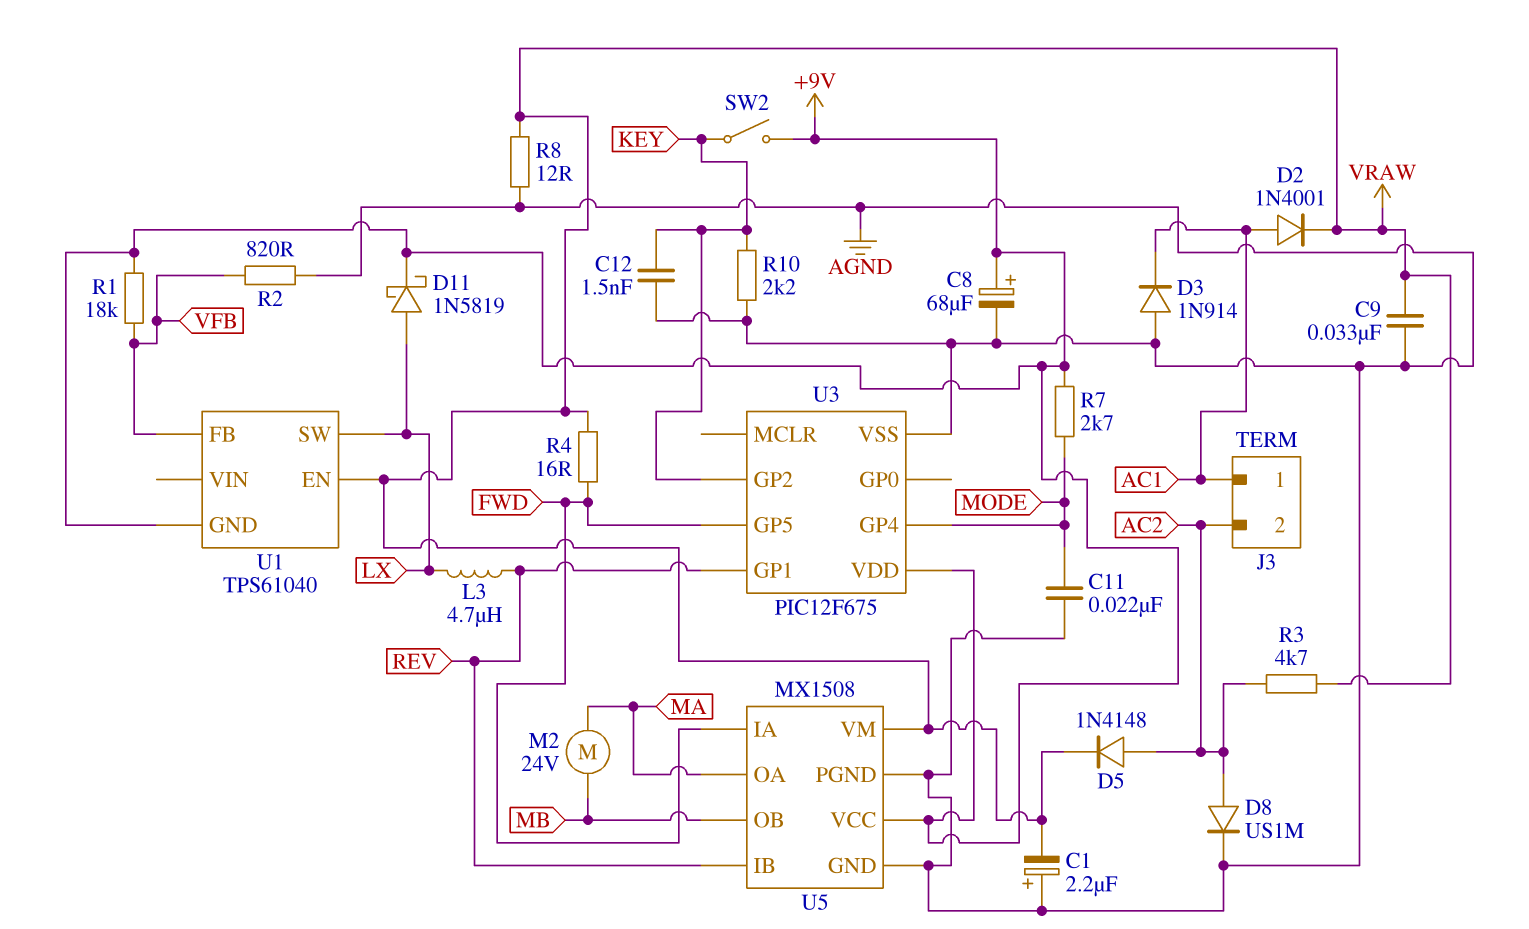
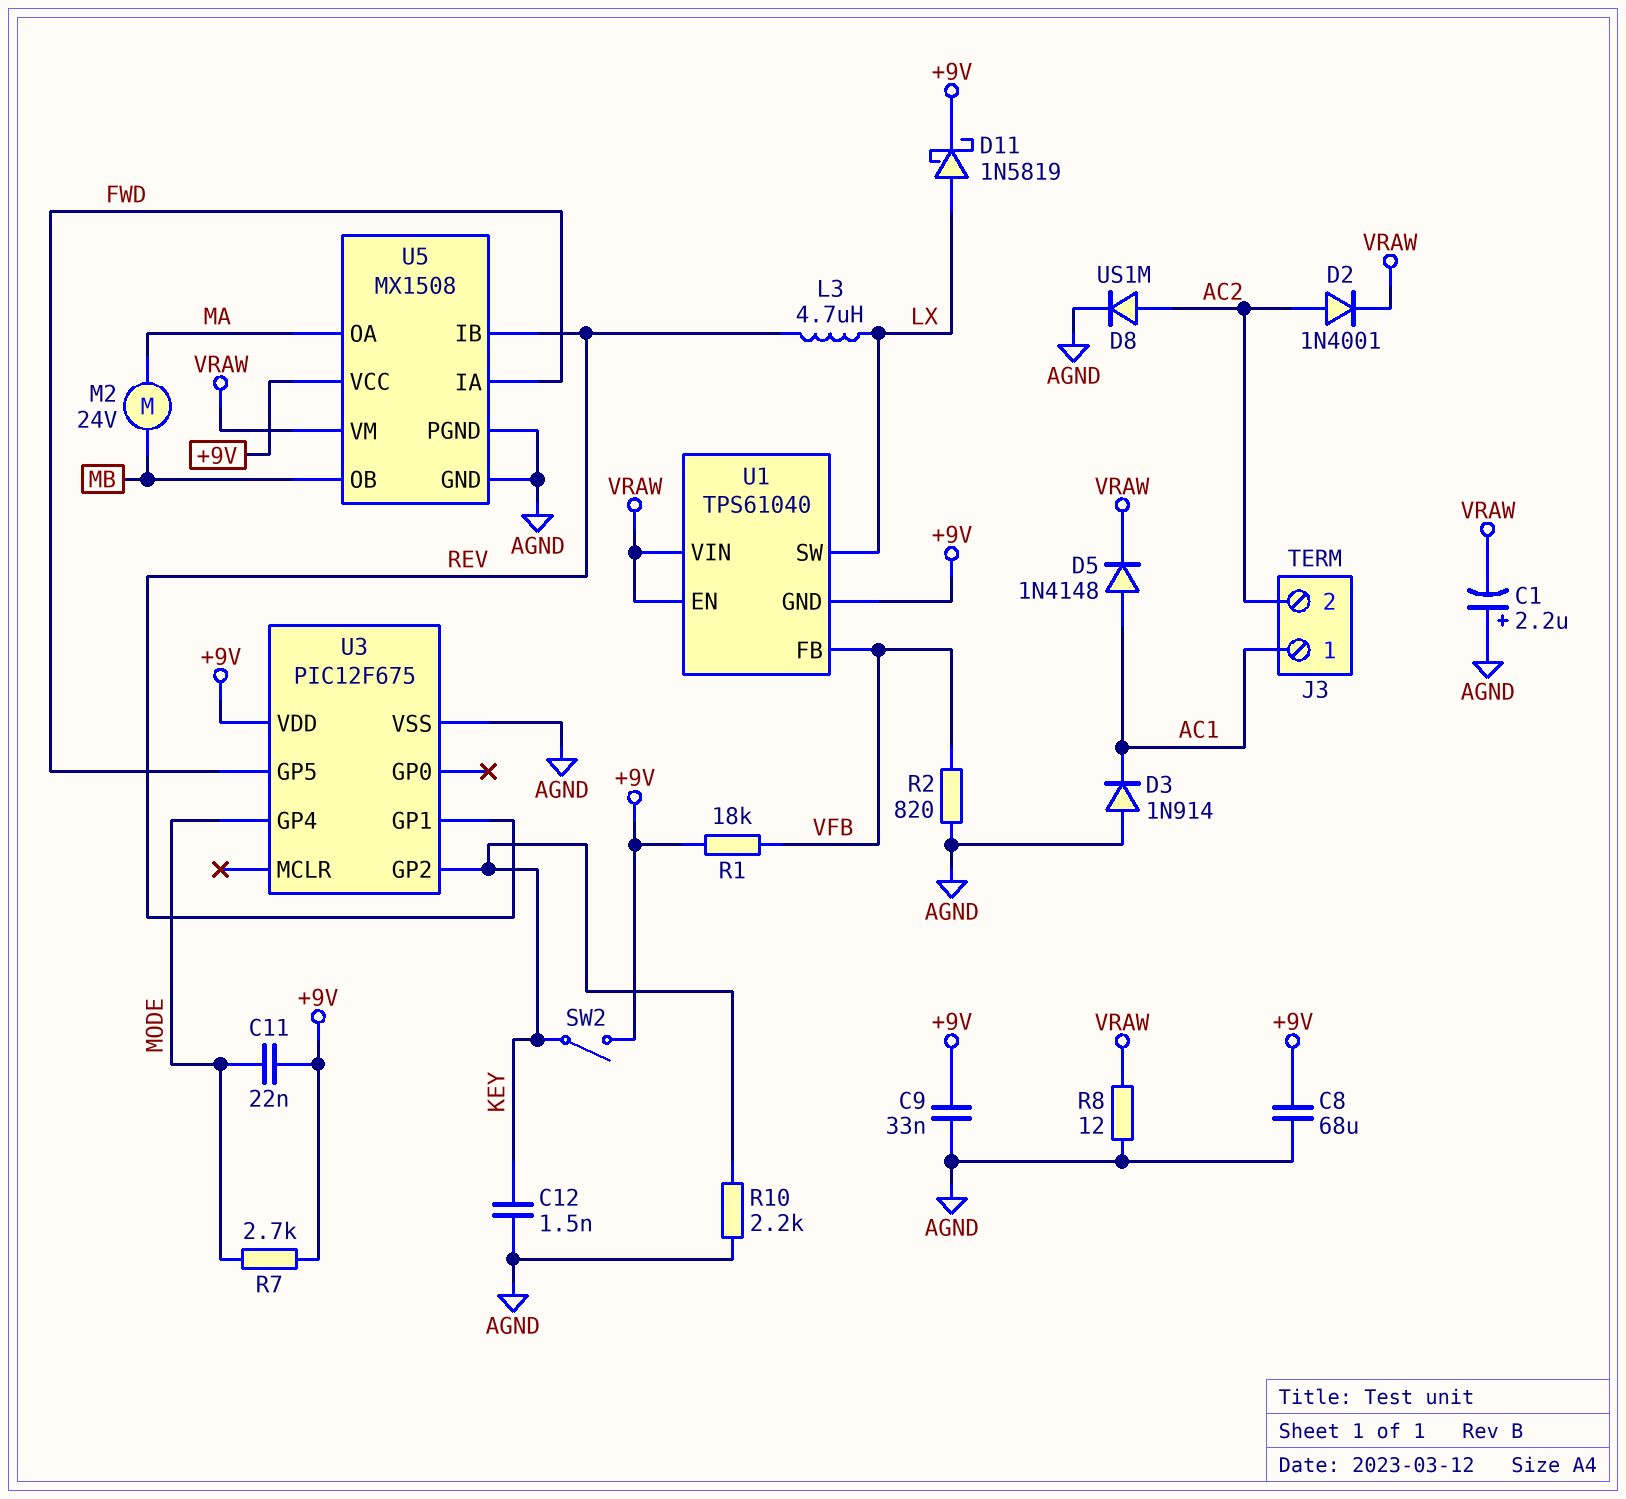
C8: 68uF (plus +9V, minus AGND) -> 68uF (+9V, AGND)
C9: 33nF (AGND, VRAW) -> 33nF (+9V, AGND)
C11: 22nF (AGND, MODE) -> 22nF (+9V, MODE)
D2: diode 1N4001 (A AC1, K VRAW) -> diode 1N4001 (A AC2, K VRAW)
D5: diode 1N4148 (A AC2, K VRAW) -> diode 1N4148 (A AC1, K VRAW)
R3: 4.7k (AC2, VRAW) -> none
R4: 16 (FWD, VRAW) -> none
U1 pin VIN: none -> VRAW

